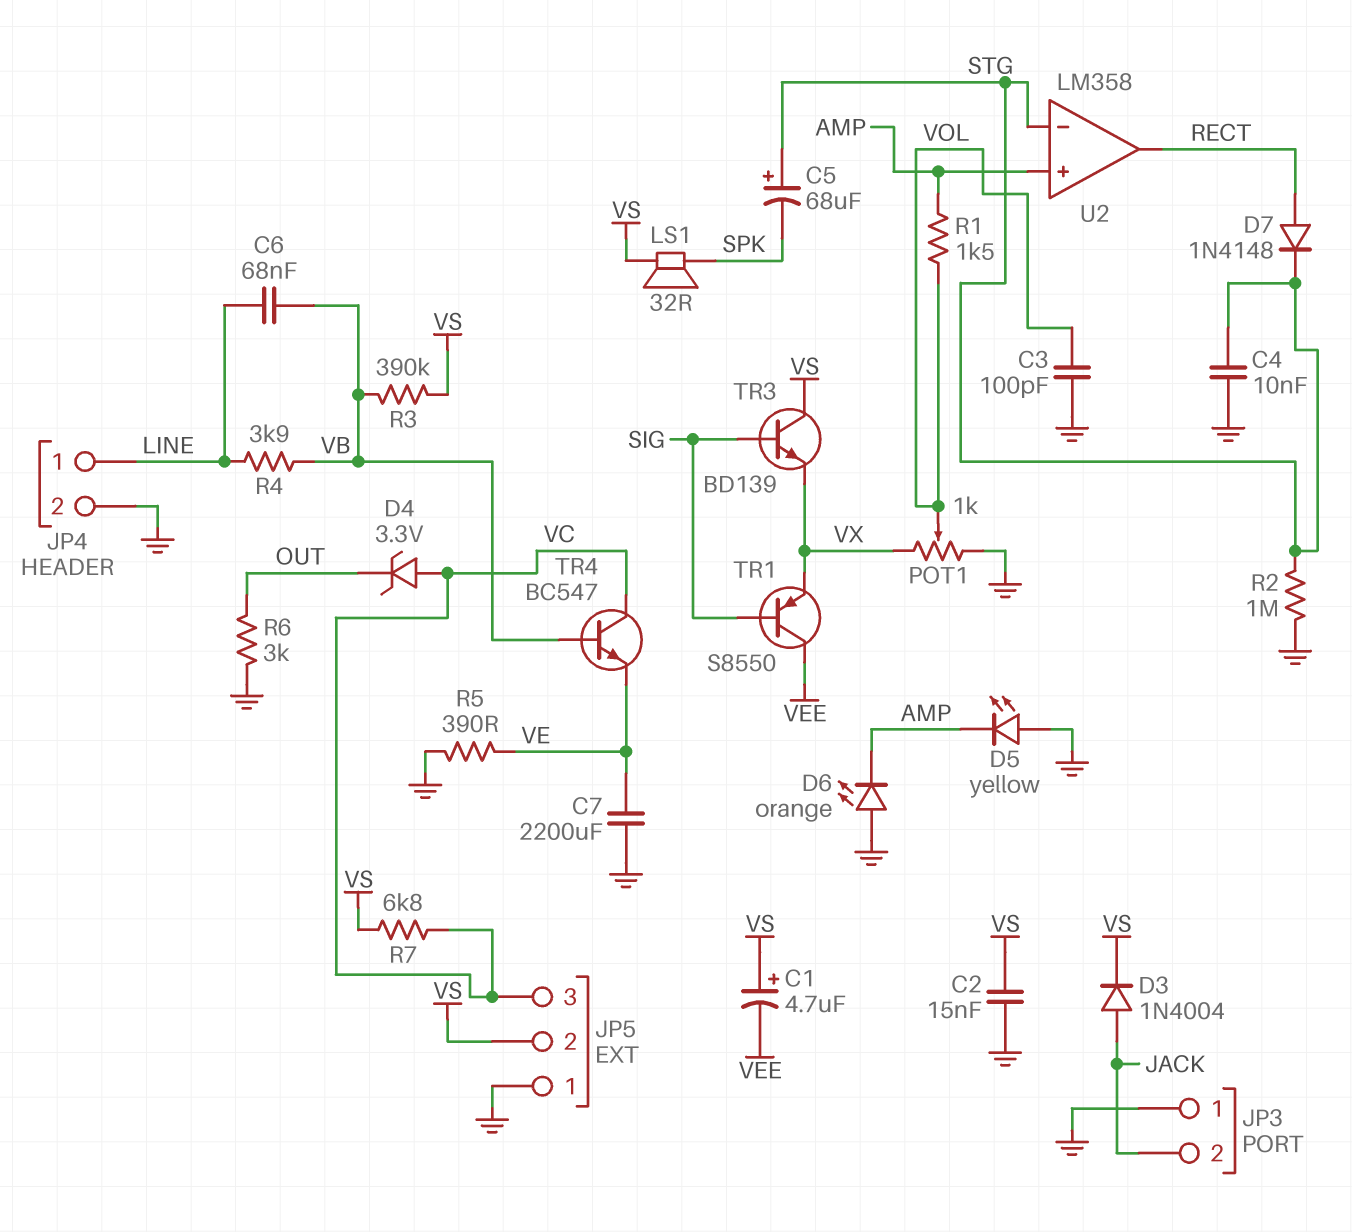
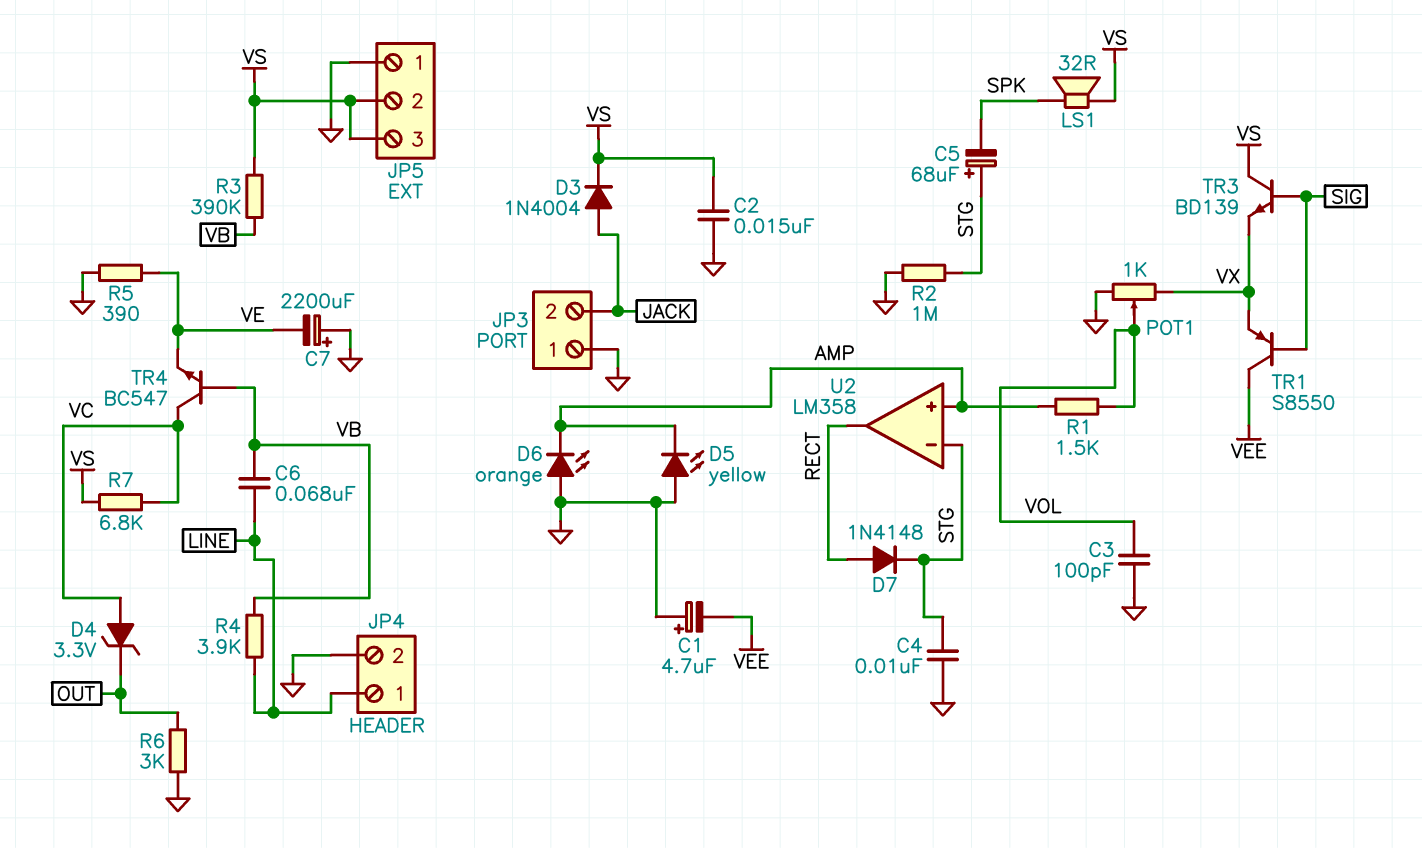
C1: 4.7uF (plus VS, minus VEE) -> 4.7uF (plus GND, minus VEE)
C7: 2200uF (GND, VE) -> 2200uF (plus GND, minus VE)
JP5 pin 3: VC -> VS

